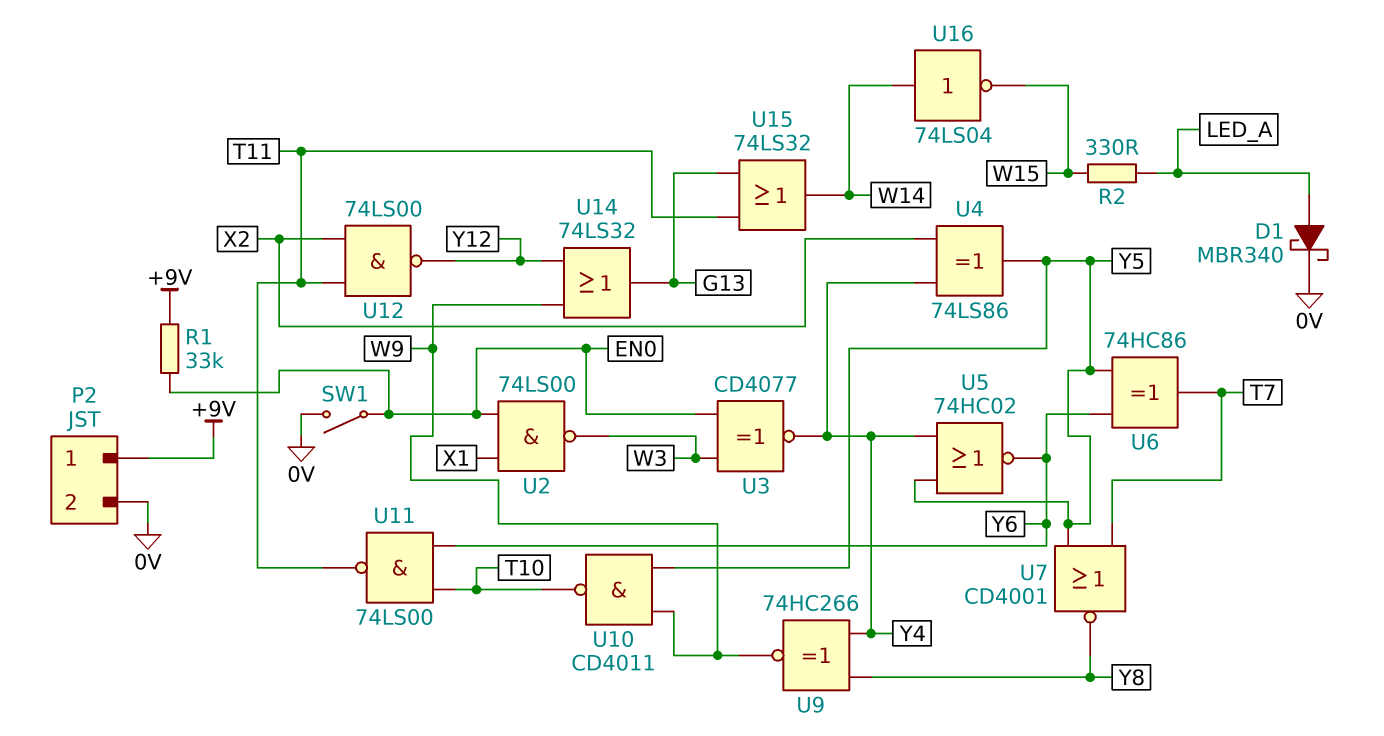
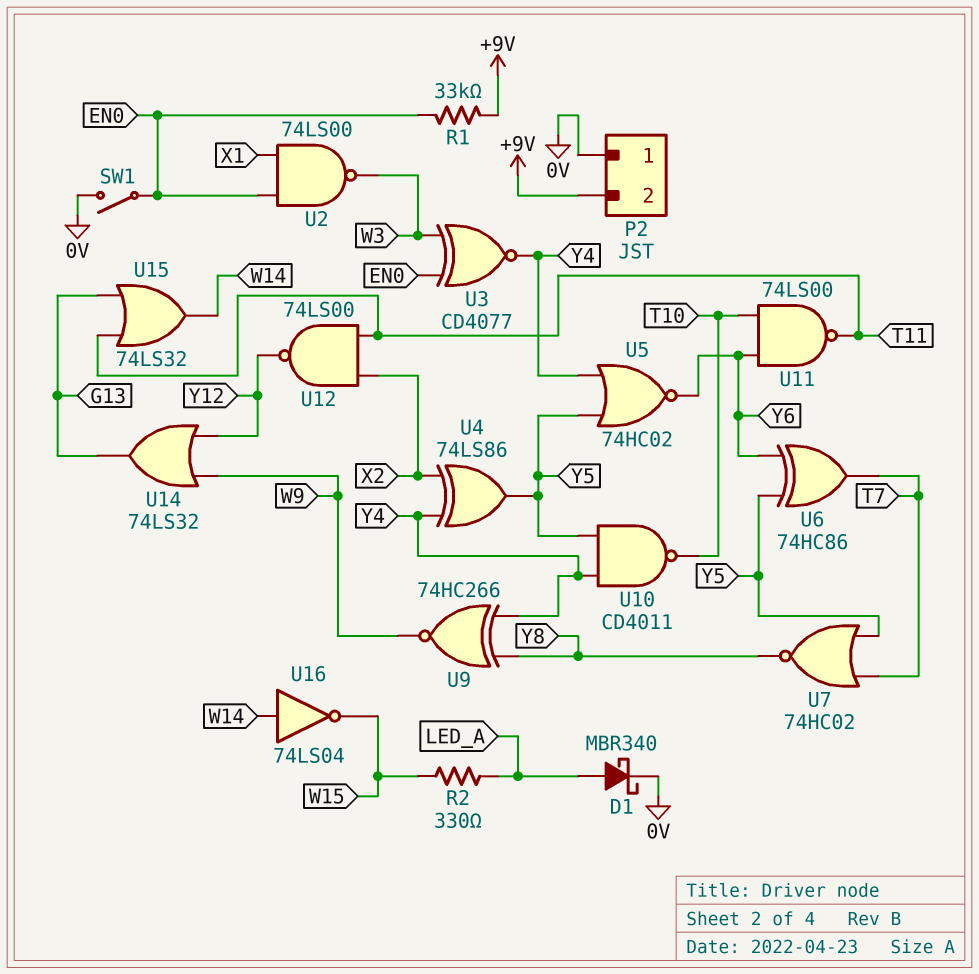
P2 pin 1: +9V -> 0V
P2 pin 2: 0V -> +9V
U7: NOR CD4001 (in T7, in Y5, out Y8) -> NOR 74HC02 (in T7, in Y5, out Y8)
U10: NAND CD4011 (in W9, in Y5, out T10) -> NAND CD4011 (in Y4, in Y5, out T10)

